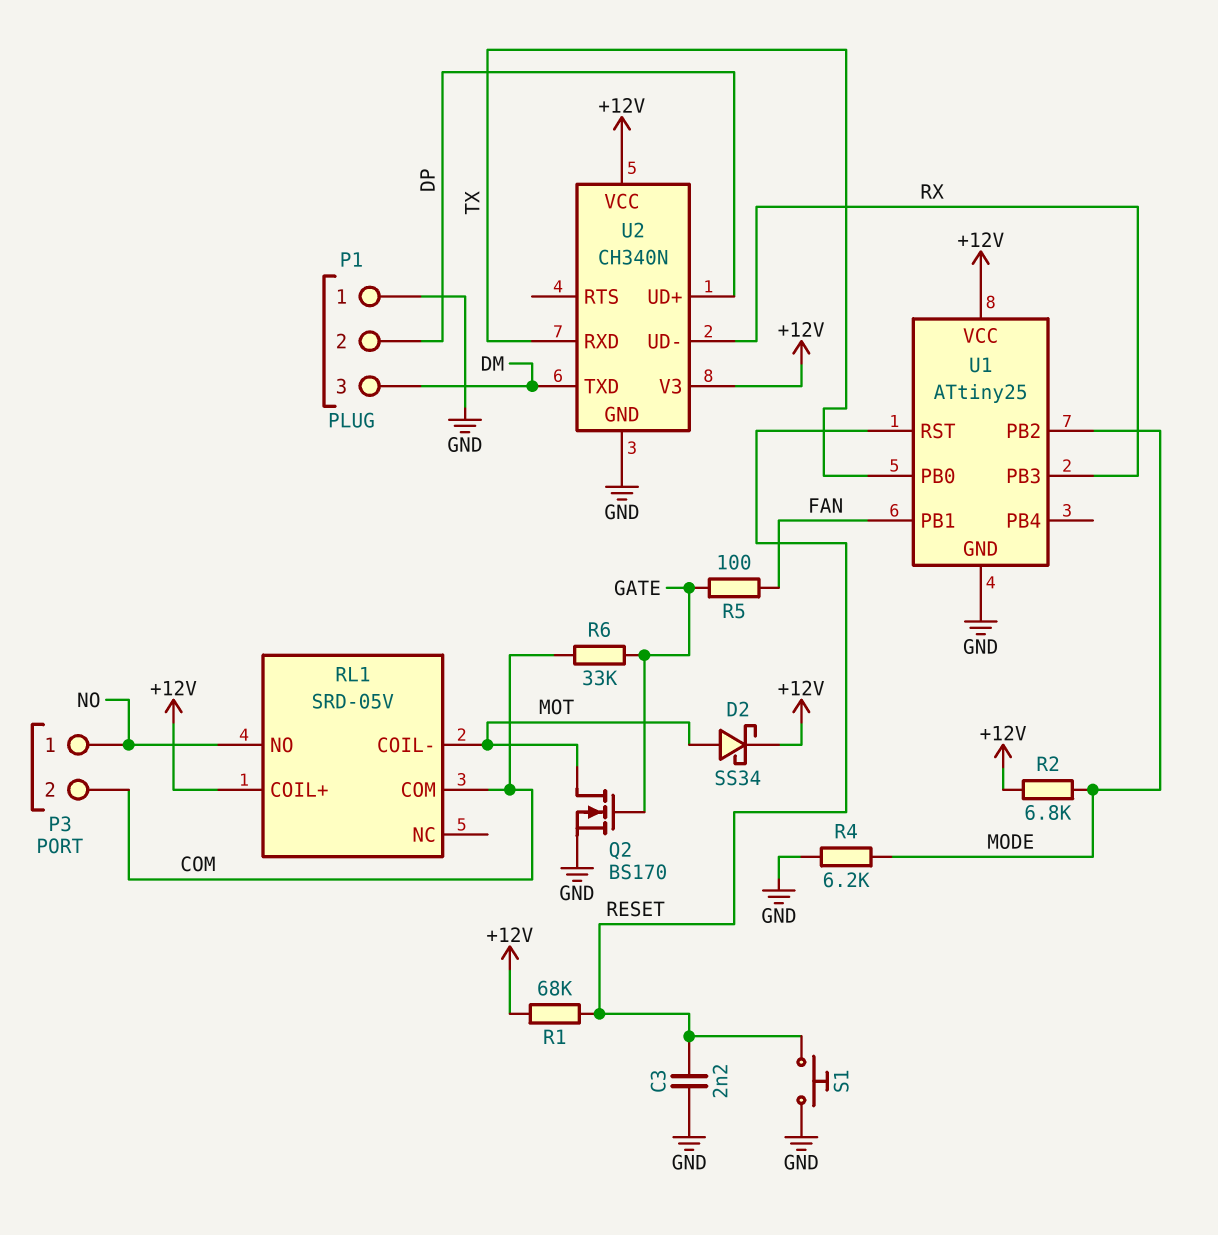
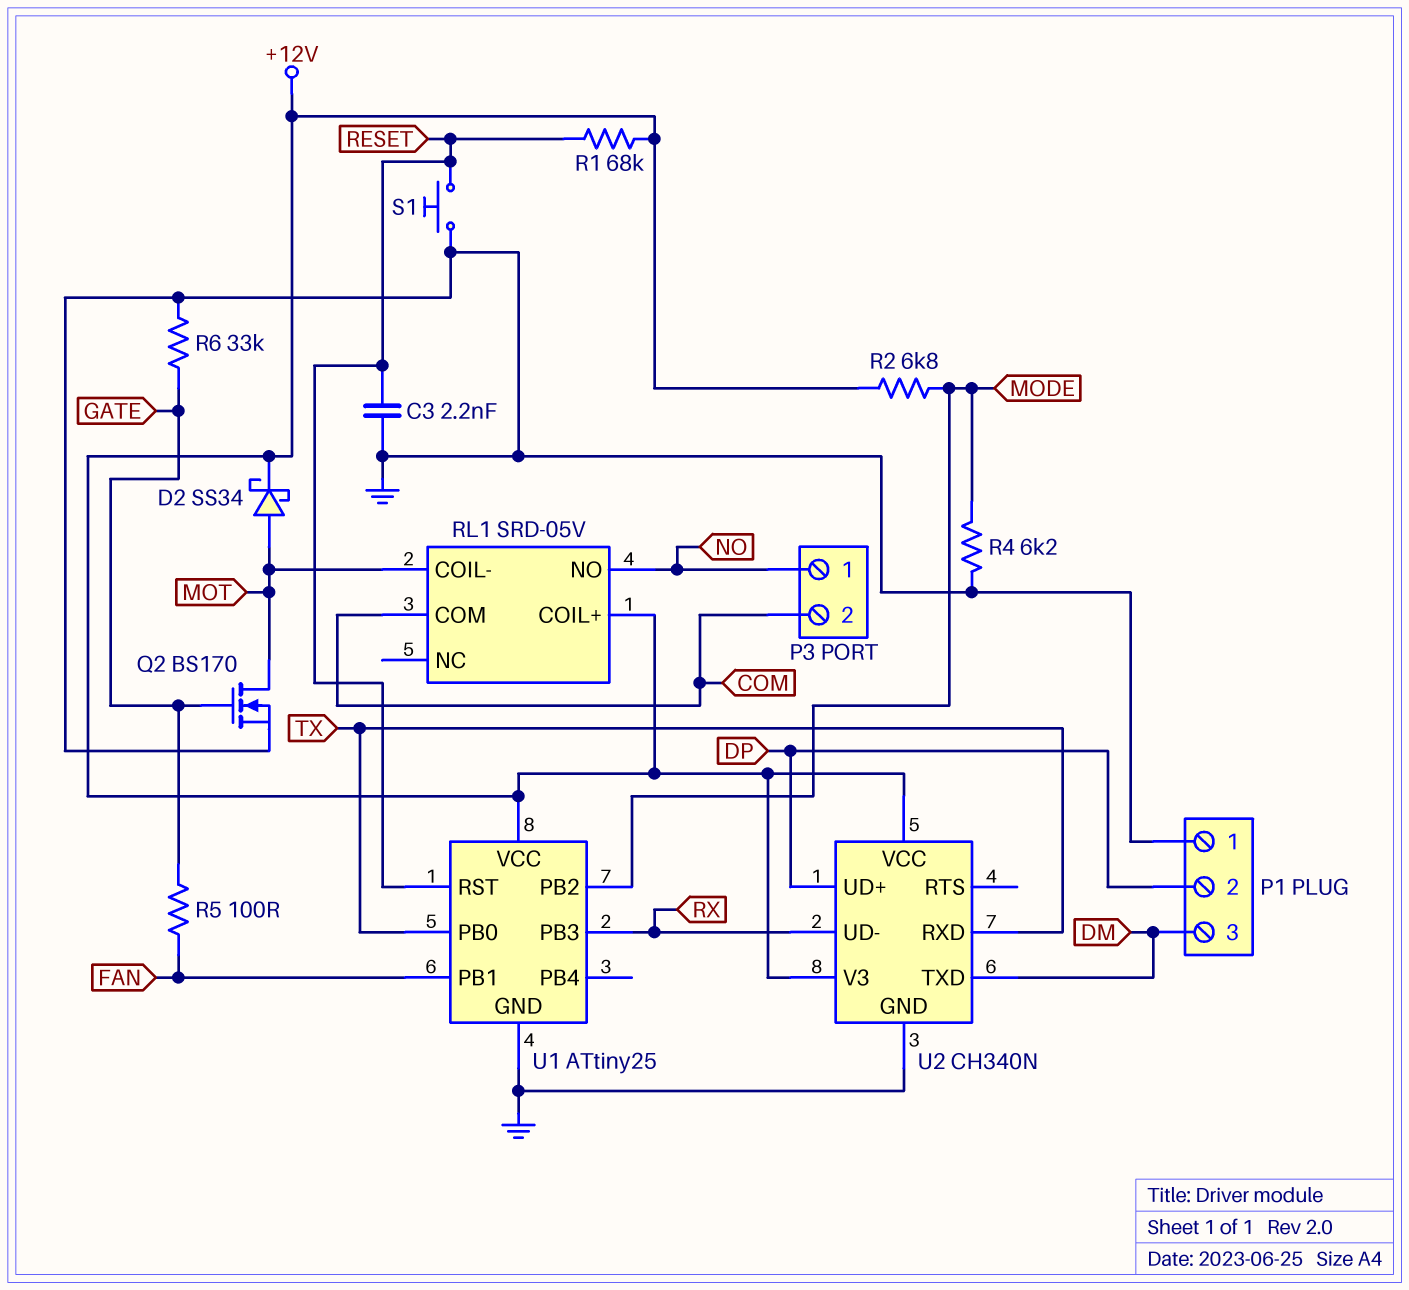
R6: 33k (COM, GATE) -> 33k (GATE, GND)

